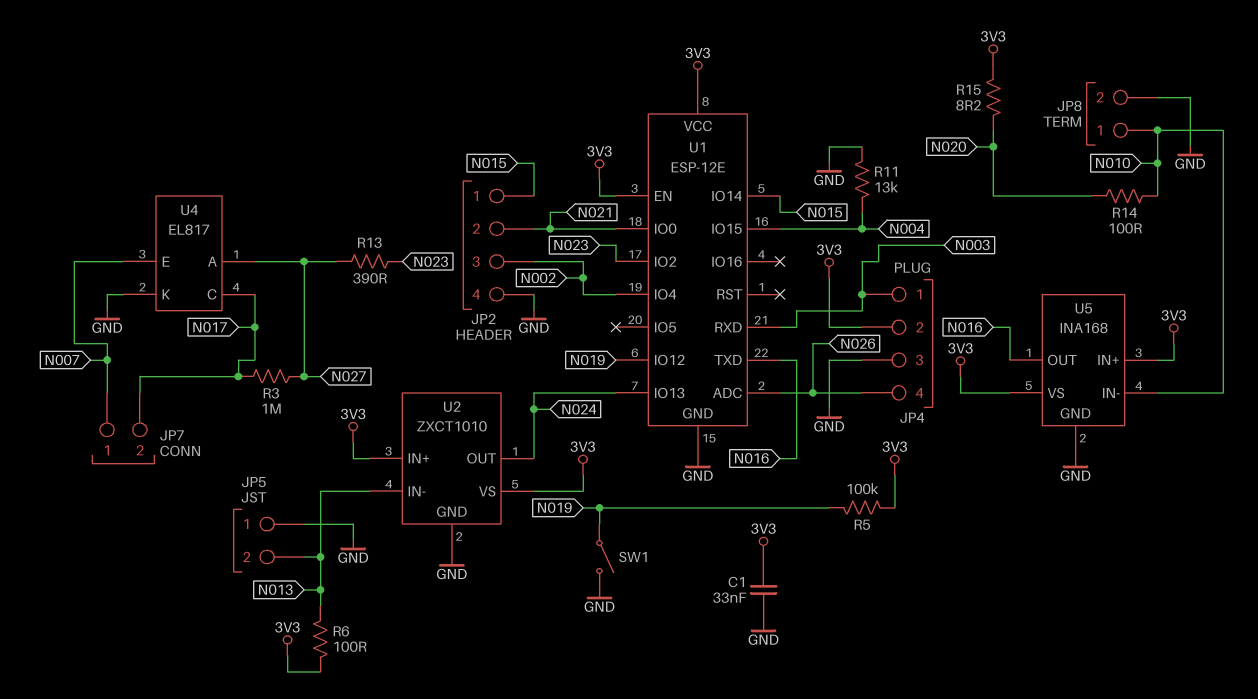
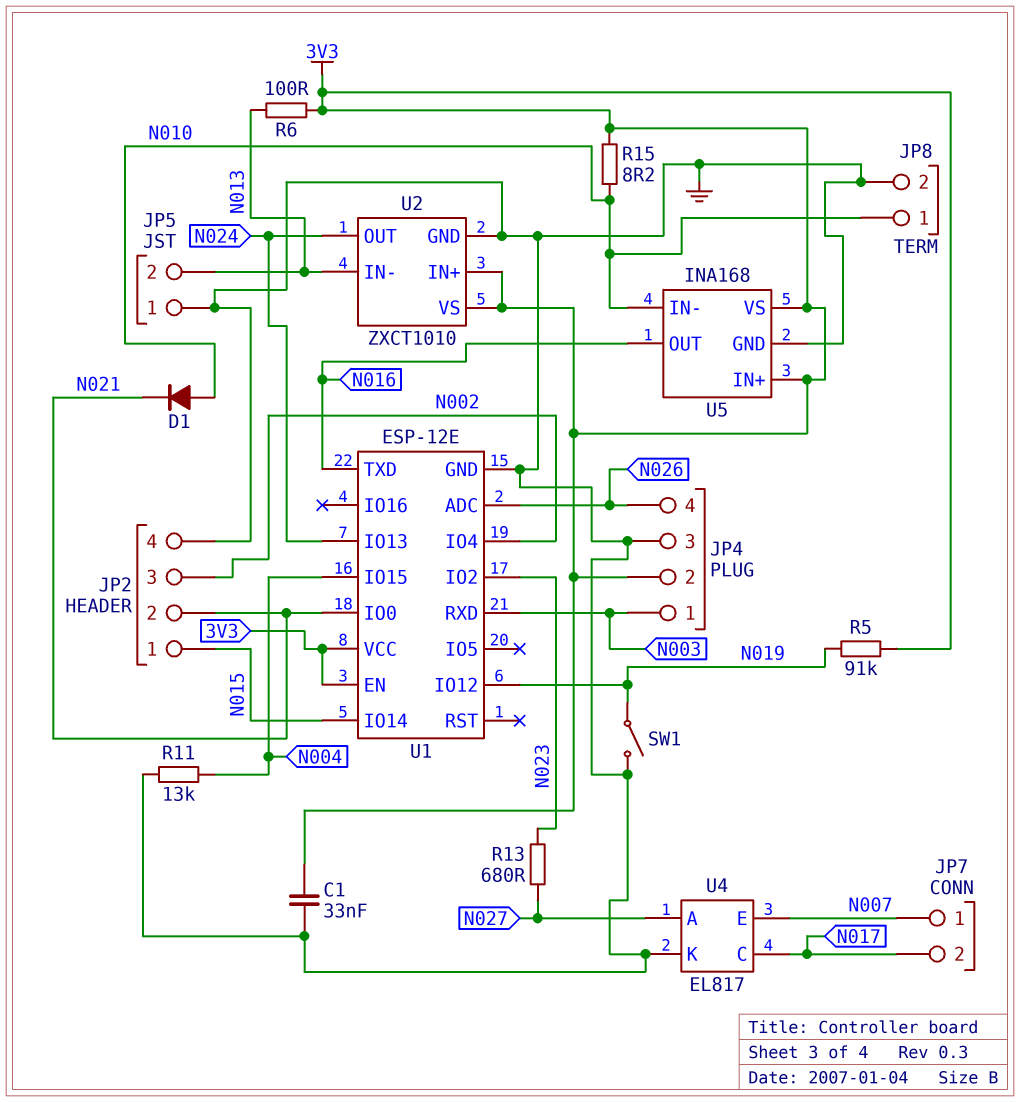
D1: none -> diode (A N010, K N021)
R3: 1M (N017, N027) -> none
R5: 100k (3V3, N019) -> 91k (3V3, N019)
R13: 390 (N023, N027) -> 680 (N023, N027)
R14: 100 (N010, N020) -> none
R15: 8.2 (3V3, N020) -> 8.2 (3V3, N010)

